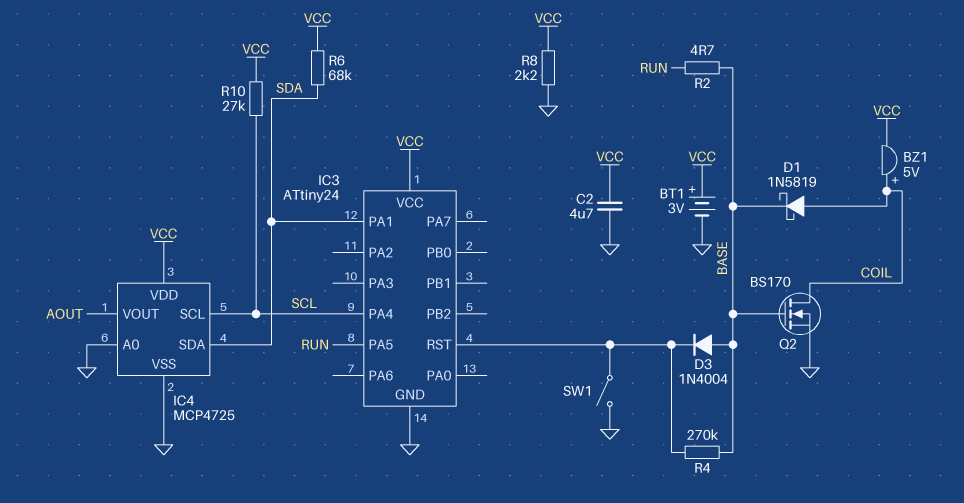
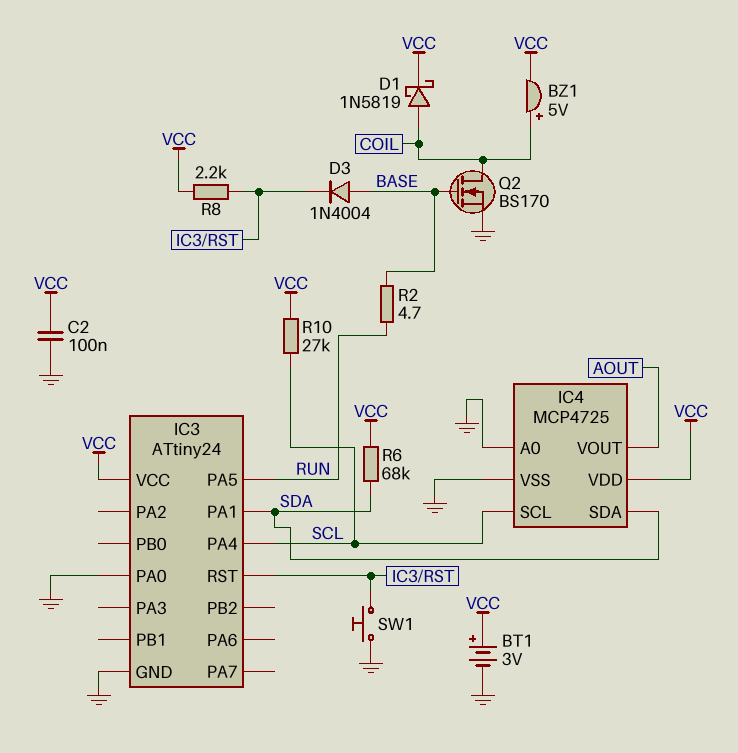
C2: 4.7uF (GND, VCC) -> 100nF (GND, VCC)
D1: schottky 1N5819 (A COIL, K BASE) -> schottky 1N5819 (A COIL, K VCC)
IC3 pin PA0: none -> GND
R4: 270k (BASE, IC3/RST) -> none
R8: 2.2k (GND, VCC) -> 2.2k (IC3/RST, VCC)
SW1: switch (GND, IC3/RST) -> button (GND, IC3/RST)

